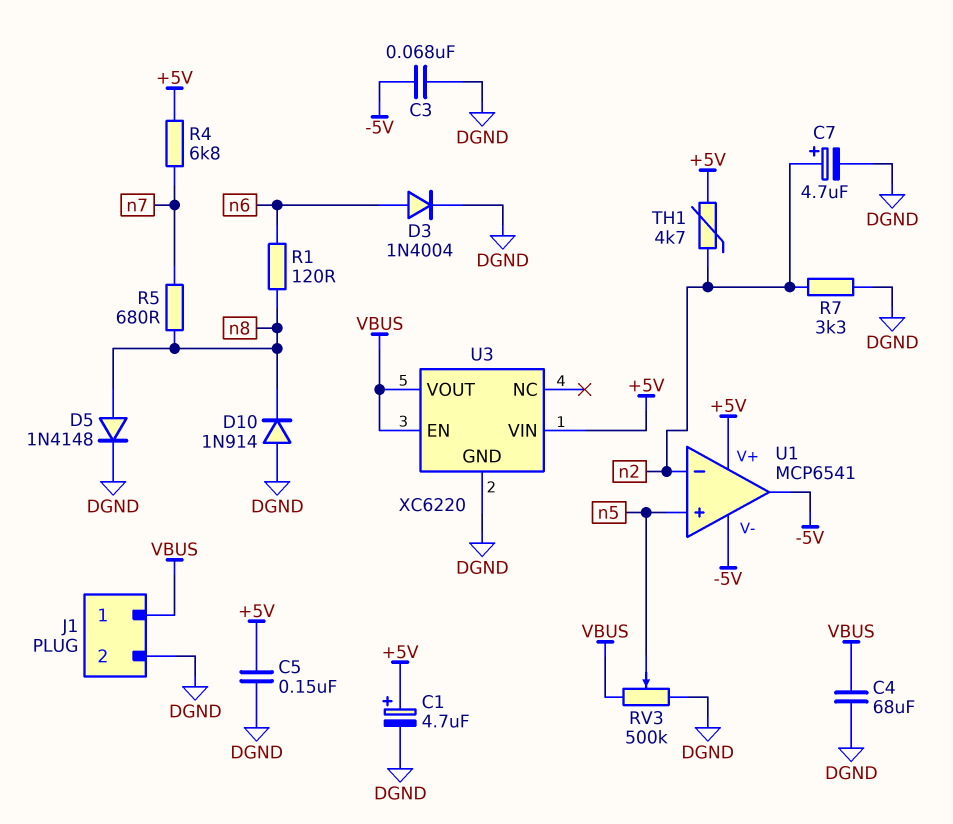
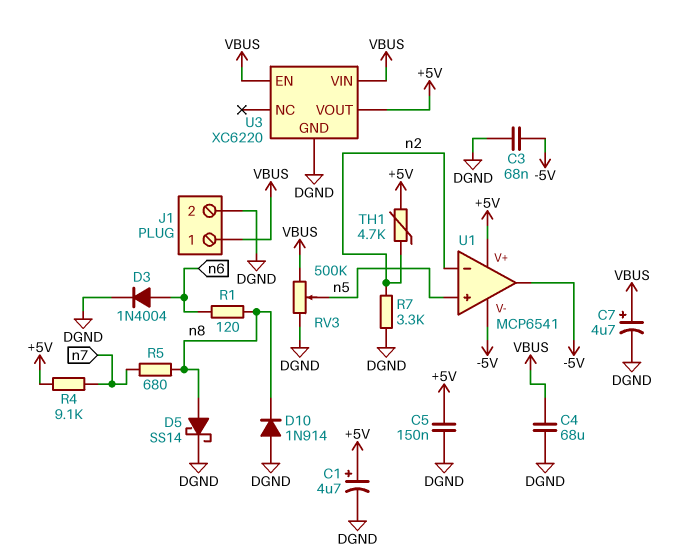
C7: 4.7uF (plus n2, minus DGND) -> 4.7uF (plus VBUS, minus DGND)
D5: diode 1N4148 (A n8, K DGND) -> schottky SS14 (A n8, K DGND)
R4: 6.8k (+5V, n7) -> 9.1k (+5V, n7)
U3 pin VIN: +5V -> VBUS
U3 pin VOUT: VBUS -> +5V

